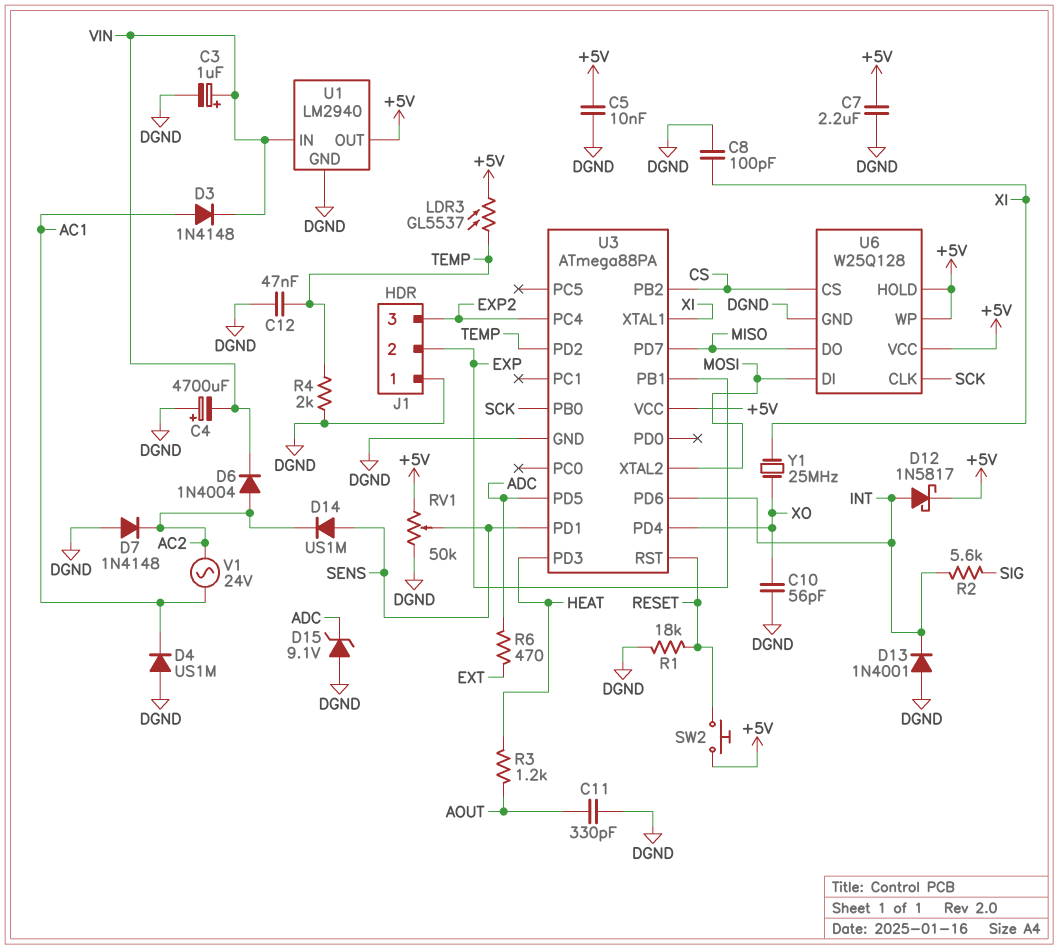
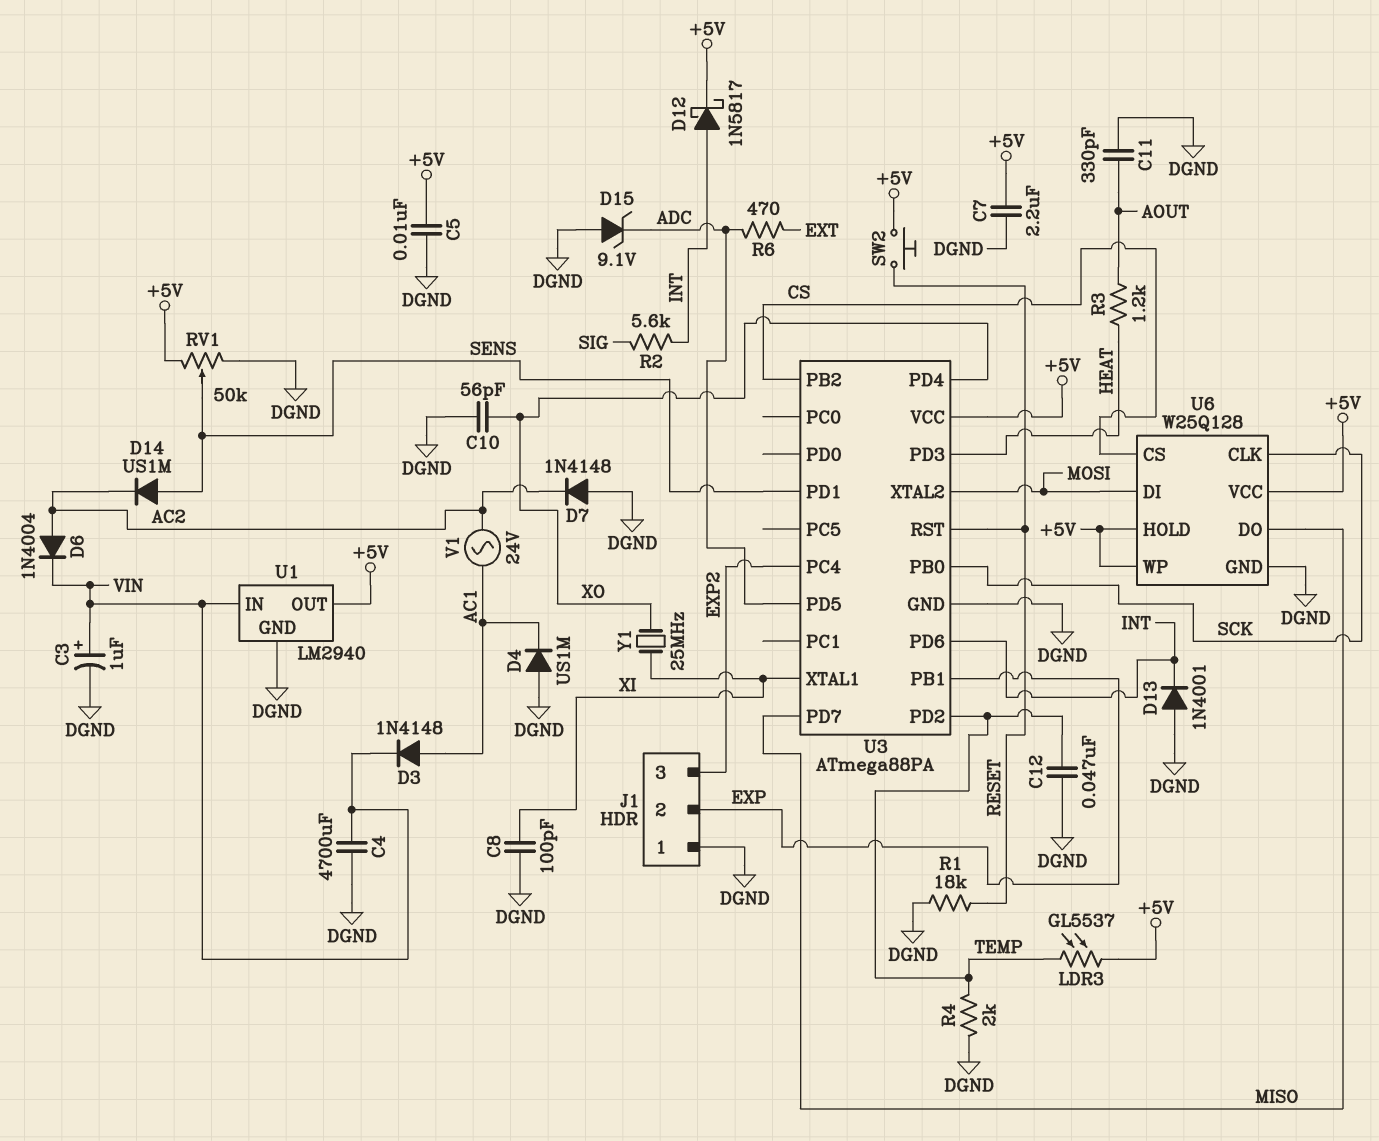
C4: 4700uF (plus DGND, minus VIN) -> 4700uF (DGND, VIN)

